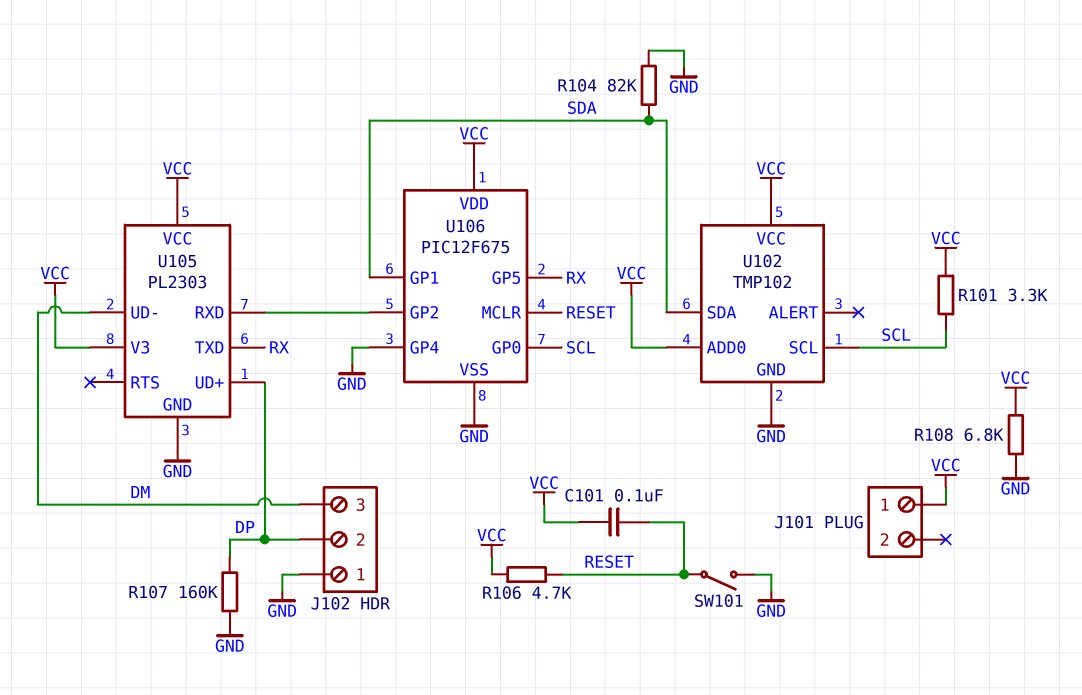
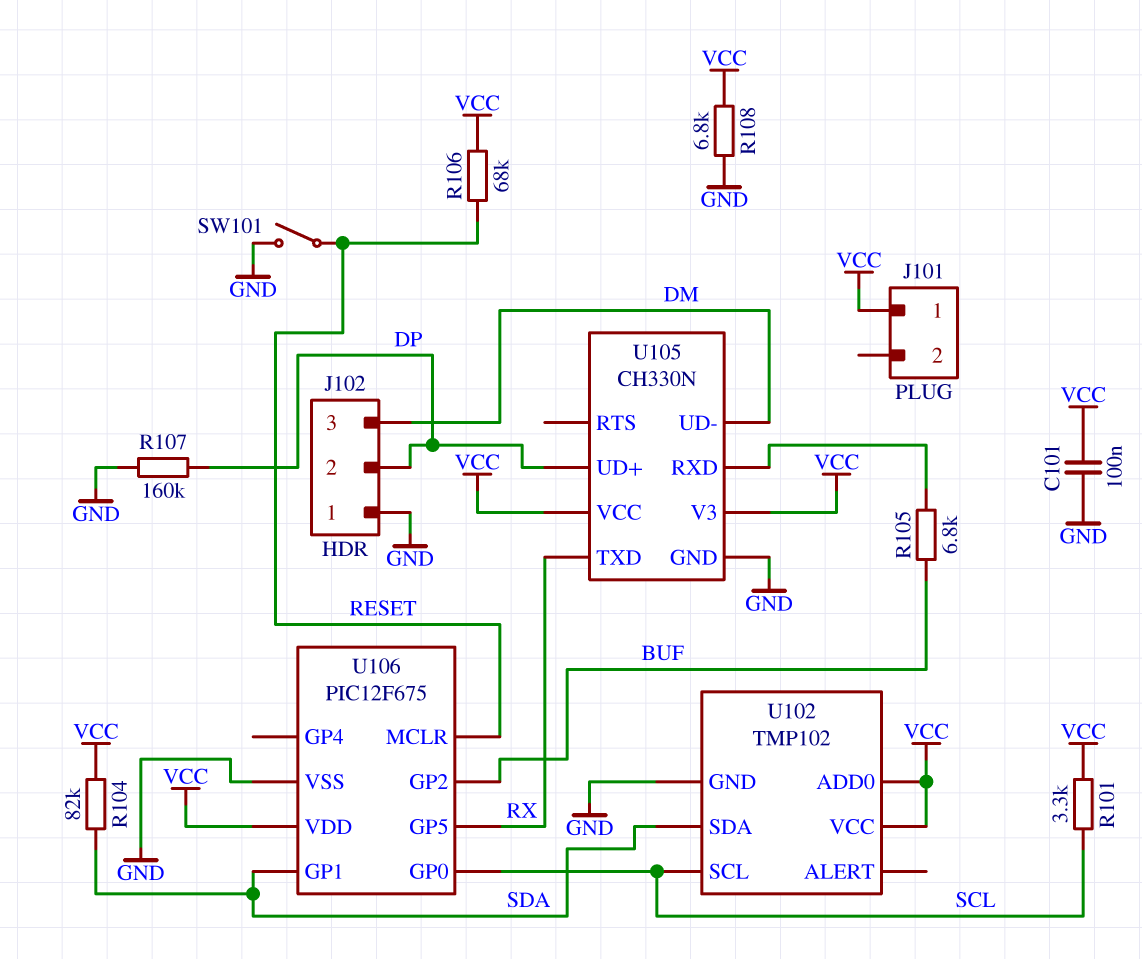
C101: 100nF (RESET, VCC) -> 100nF (GND, VCC)
R104: 82k (GND, SDA) -> 82k (SDA, VCC)
R105: none -> 6.8k (BUF, U105/RXD)
R106: 4.7k (RESET, VCC) -> 68k (RESET, VCC)
U105: PL2303 -> CH330N
U106 pin GP2: U105/RXD -> BUF
U106 pin GP4: GND -> none

